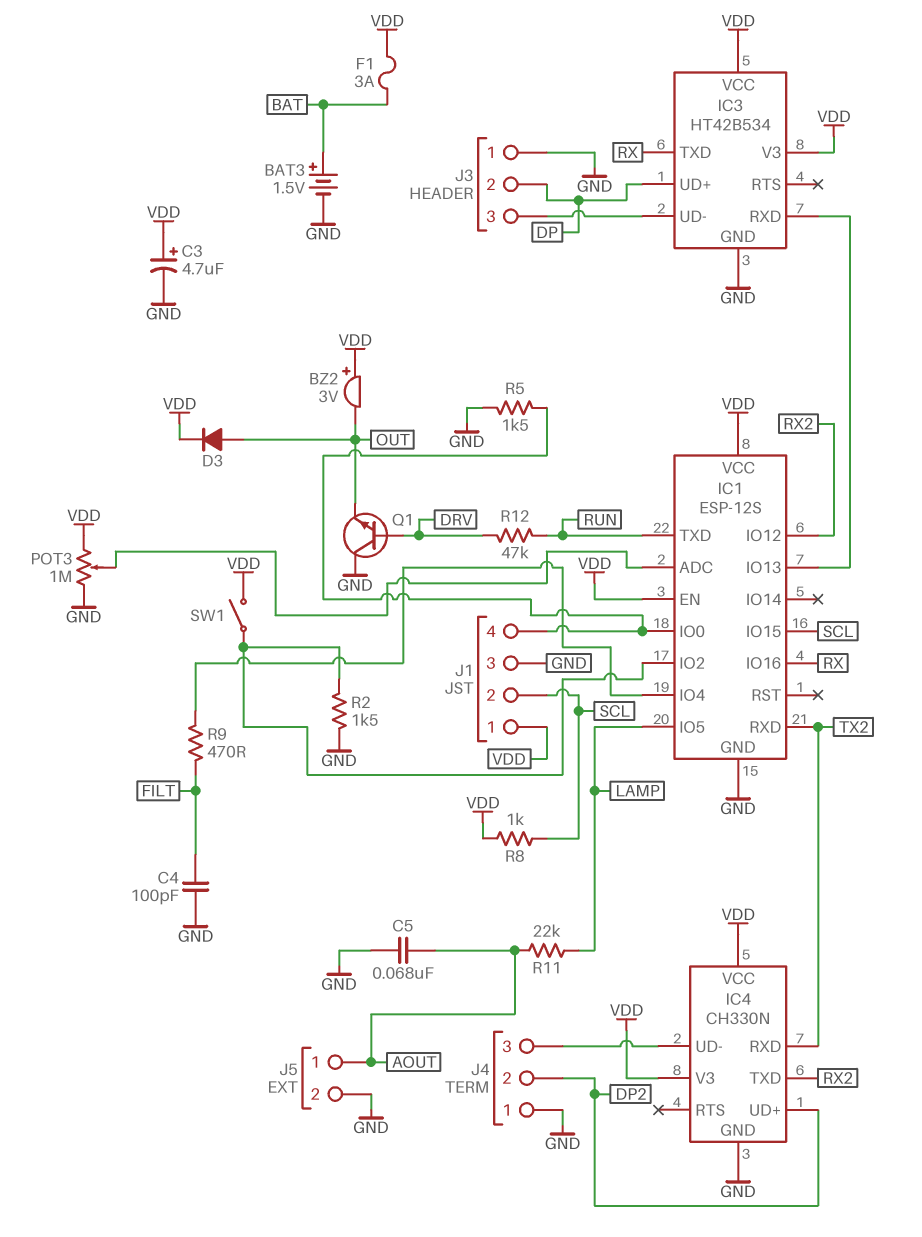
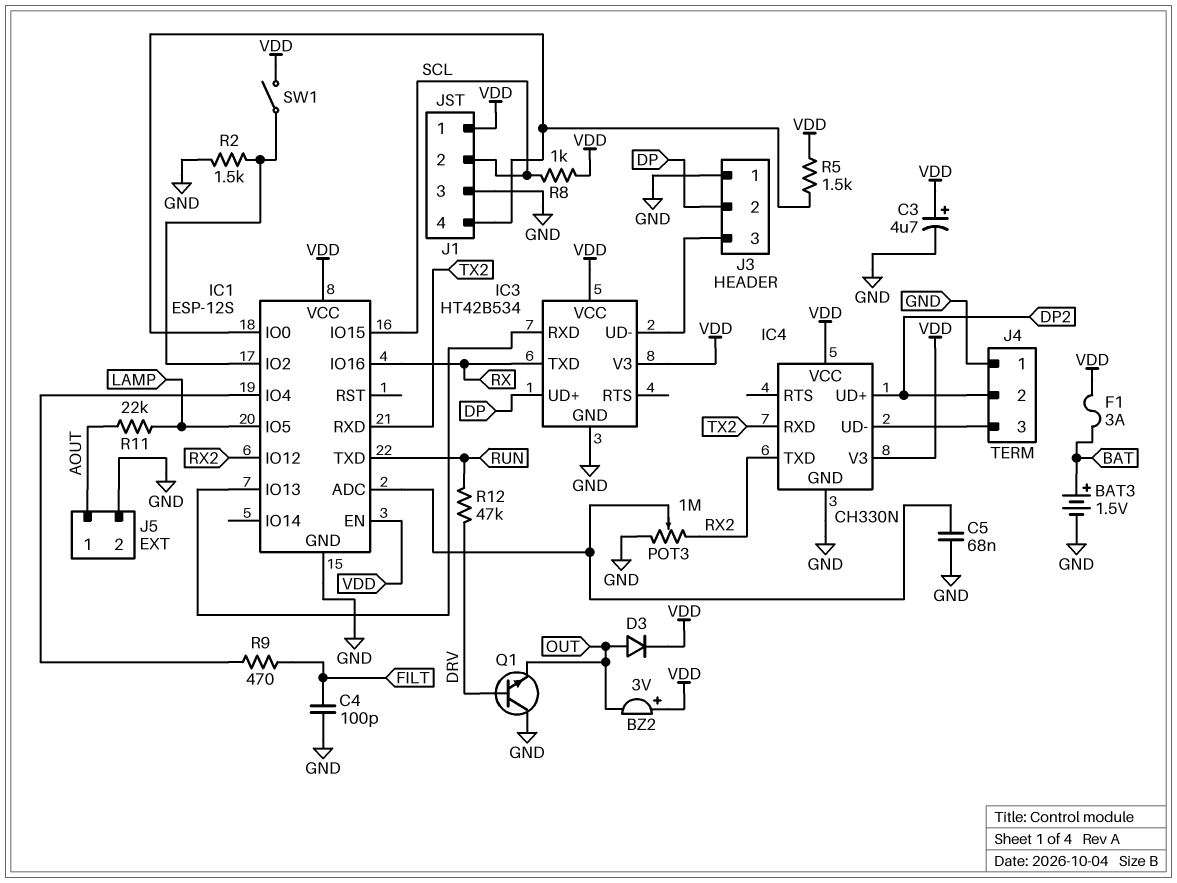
C5: 68nF (AOUT, GND) -> 68nF (GND, IC1/ADC)
POT3: 1M (GND, VDD, wiper IC1/ADC) -> 1M (GND, RX2, wiper IC1/ADC)
R5: 1.5k (GND, IC1/IO0) -> 1.5k (IC1/IO0, VDD)

